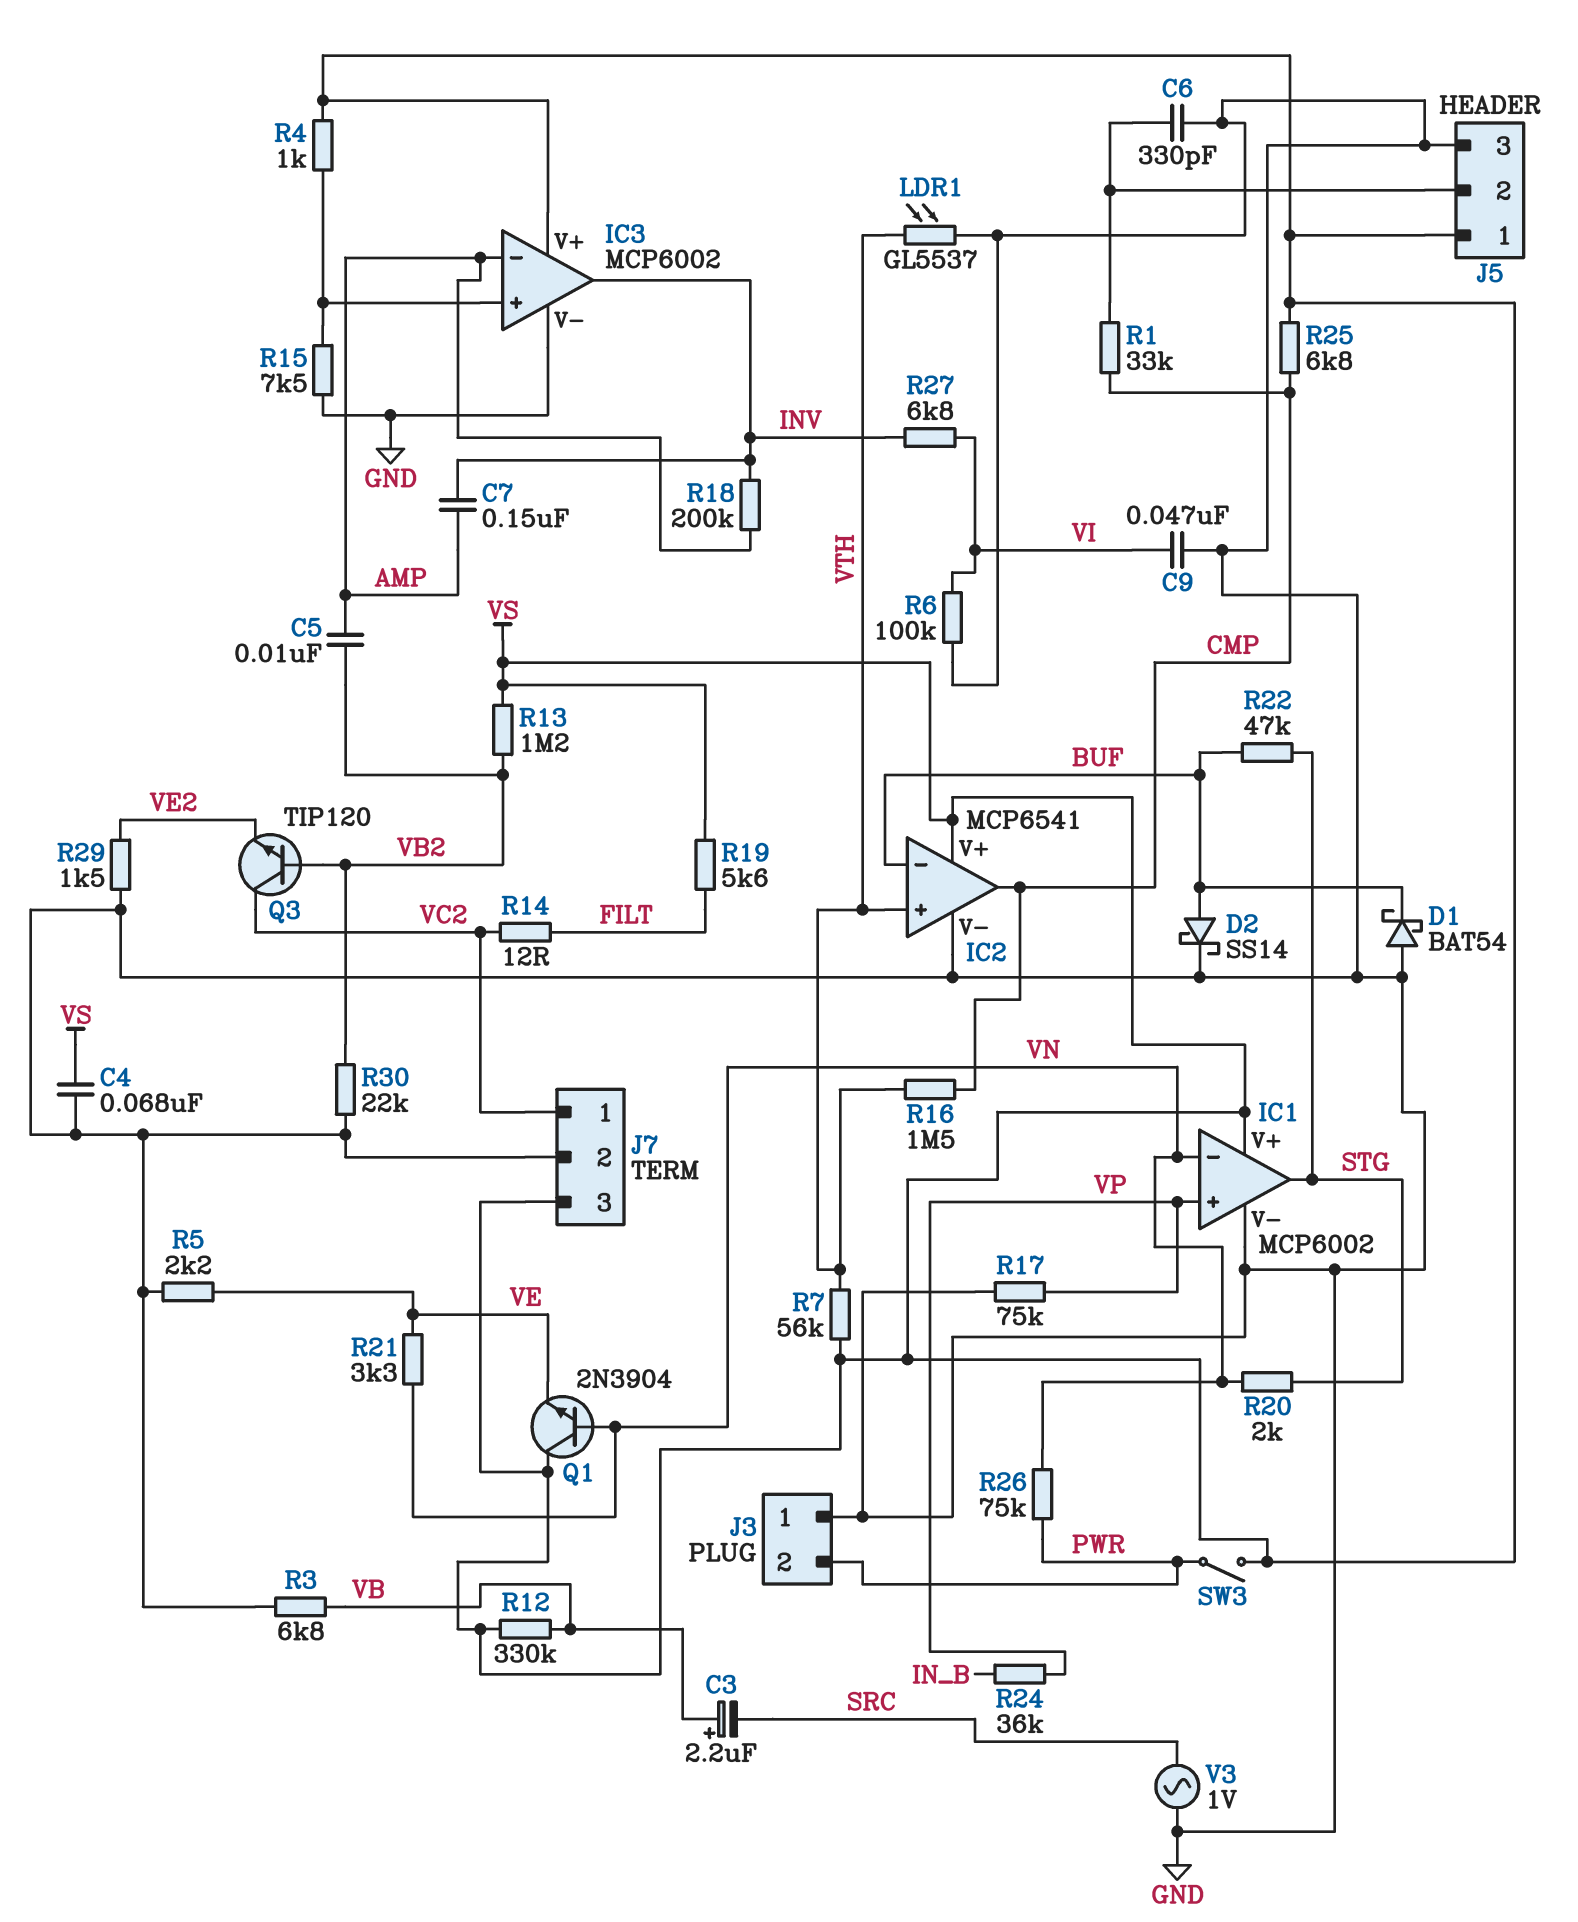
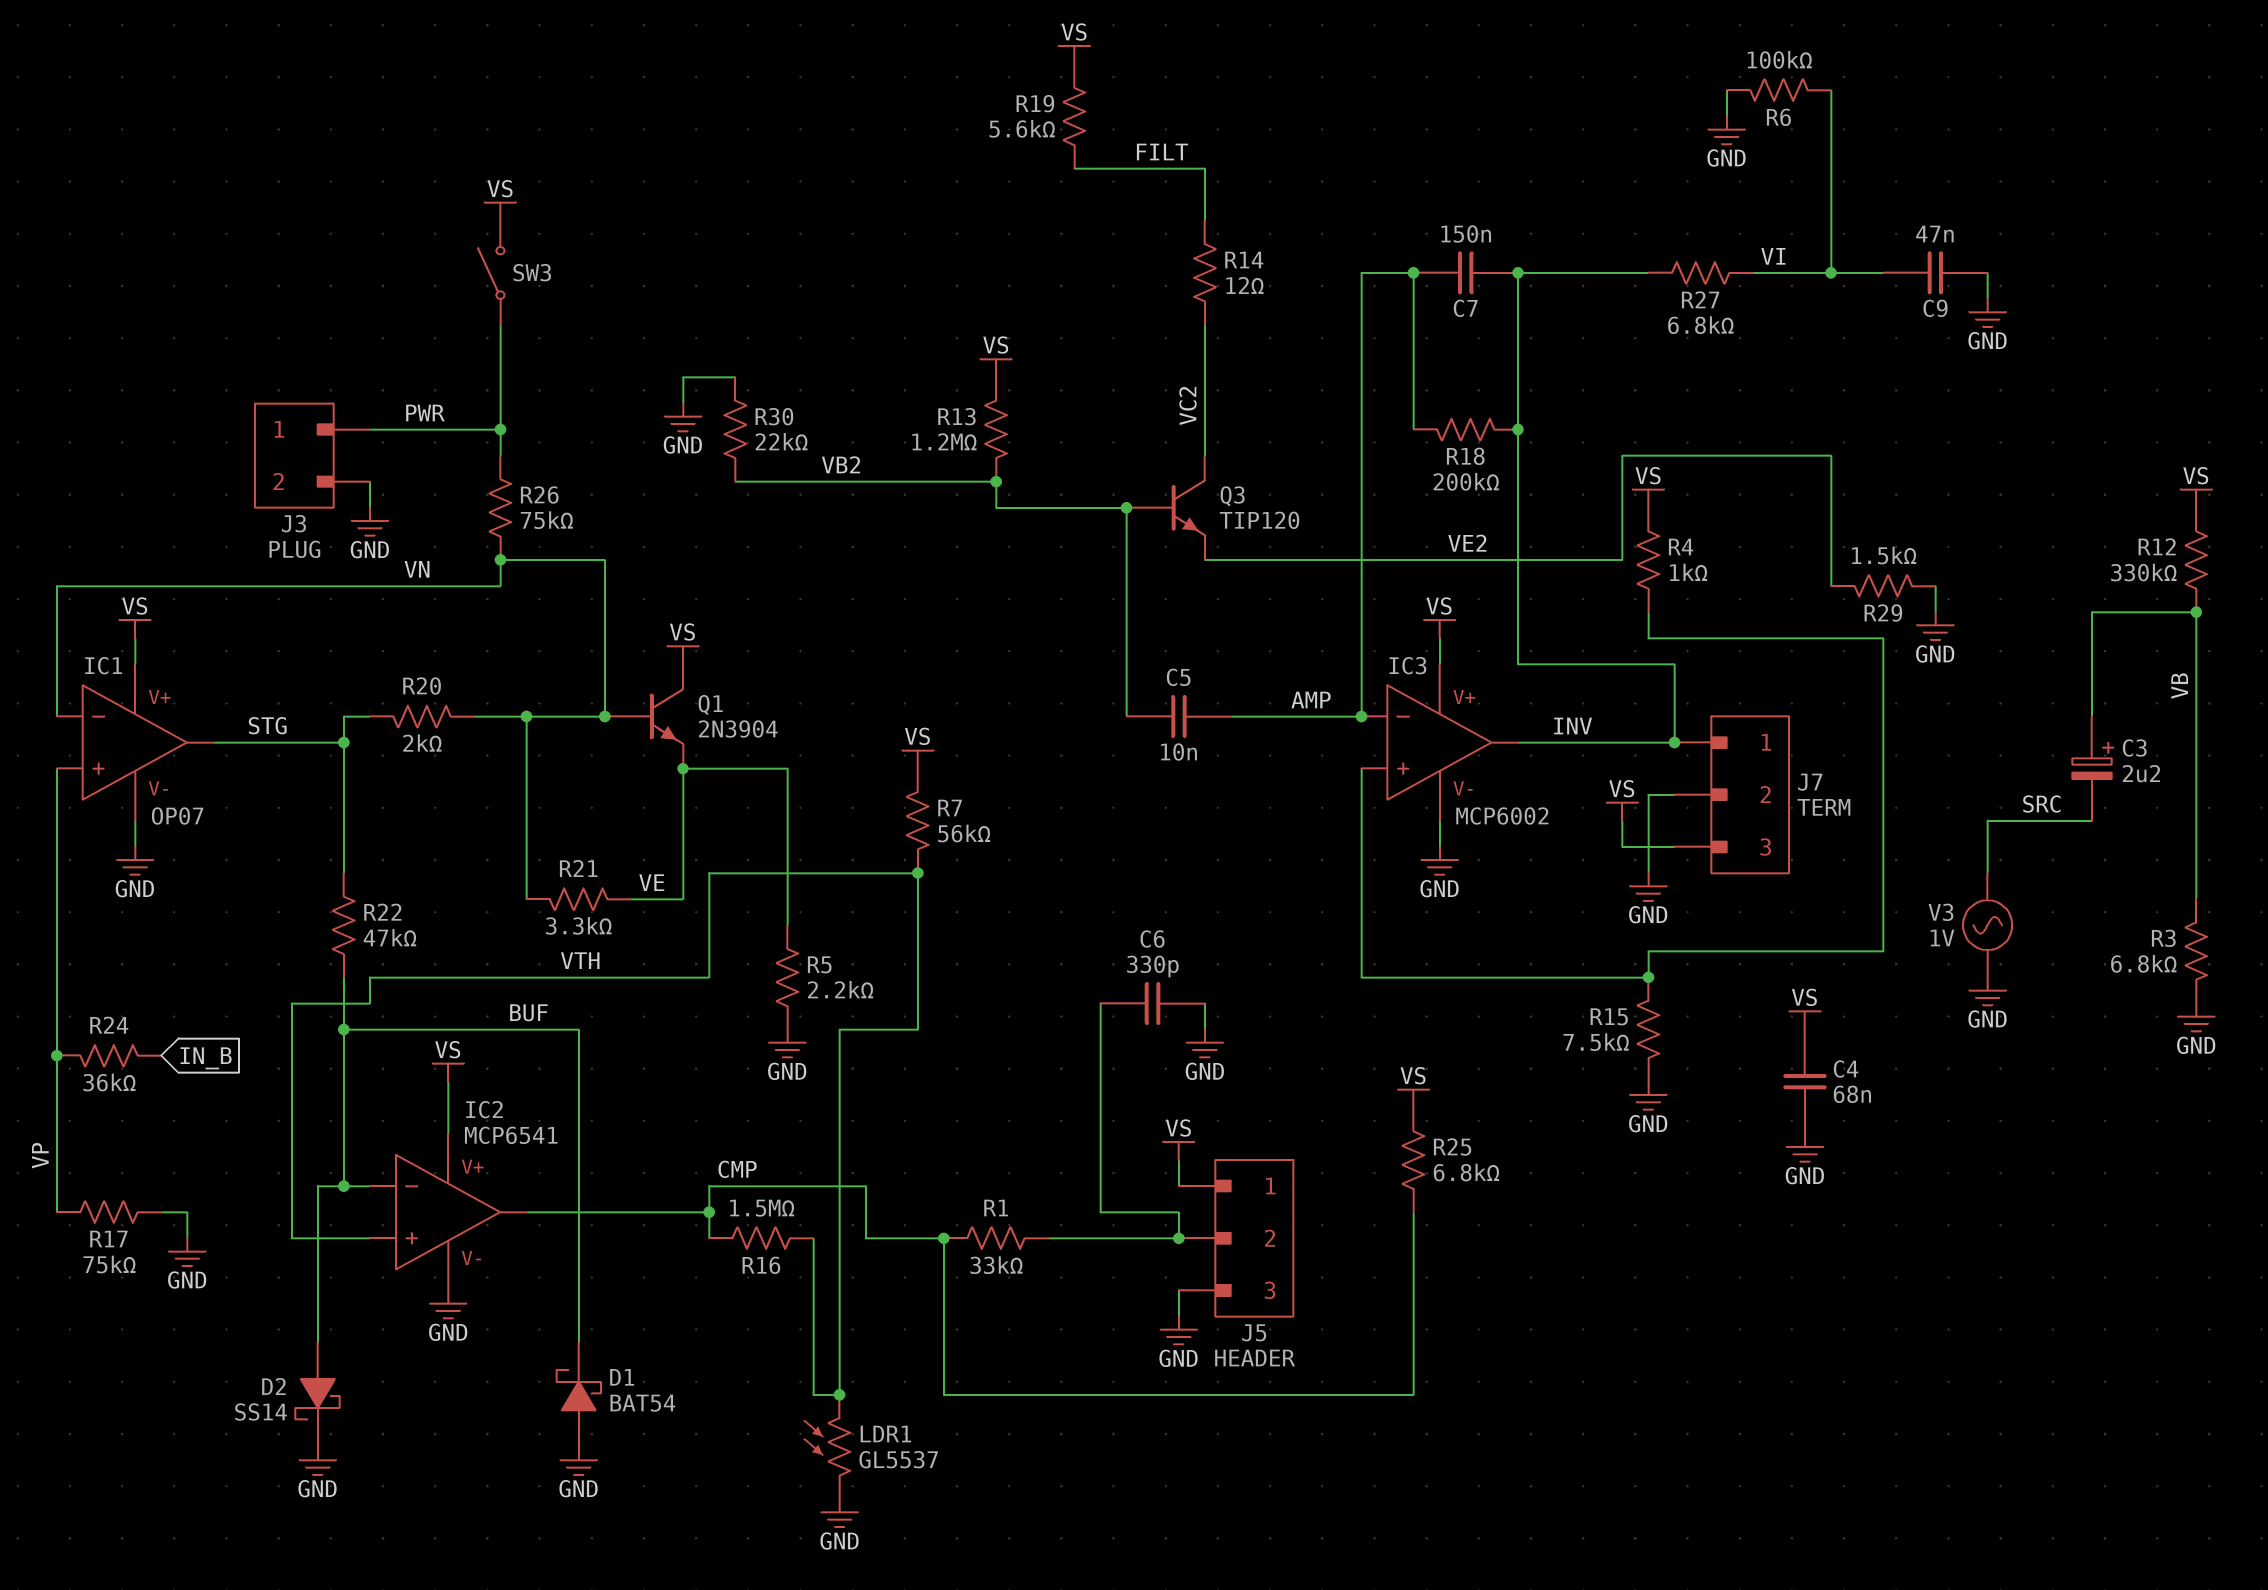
IC1: MCP6002 -> OP07
J3 pin 1: GND -> PWR
J3 pin 2: PWR -> GND
J7 pin 1: VC2 -> INV

